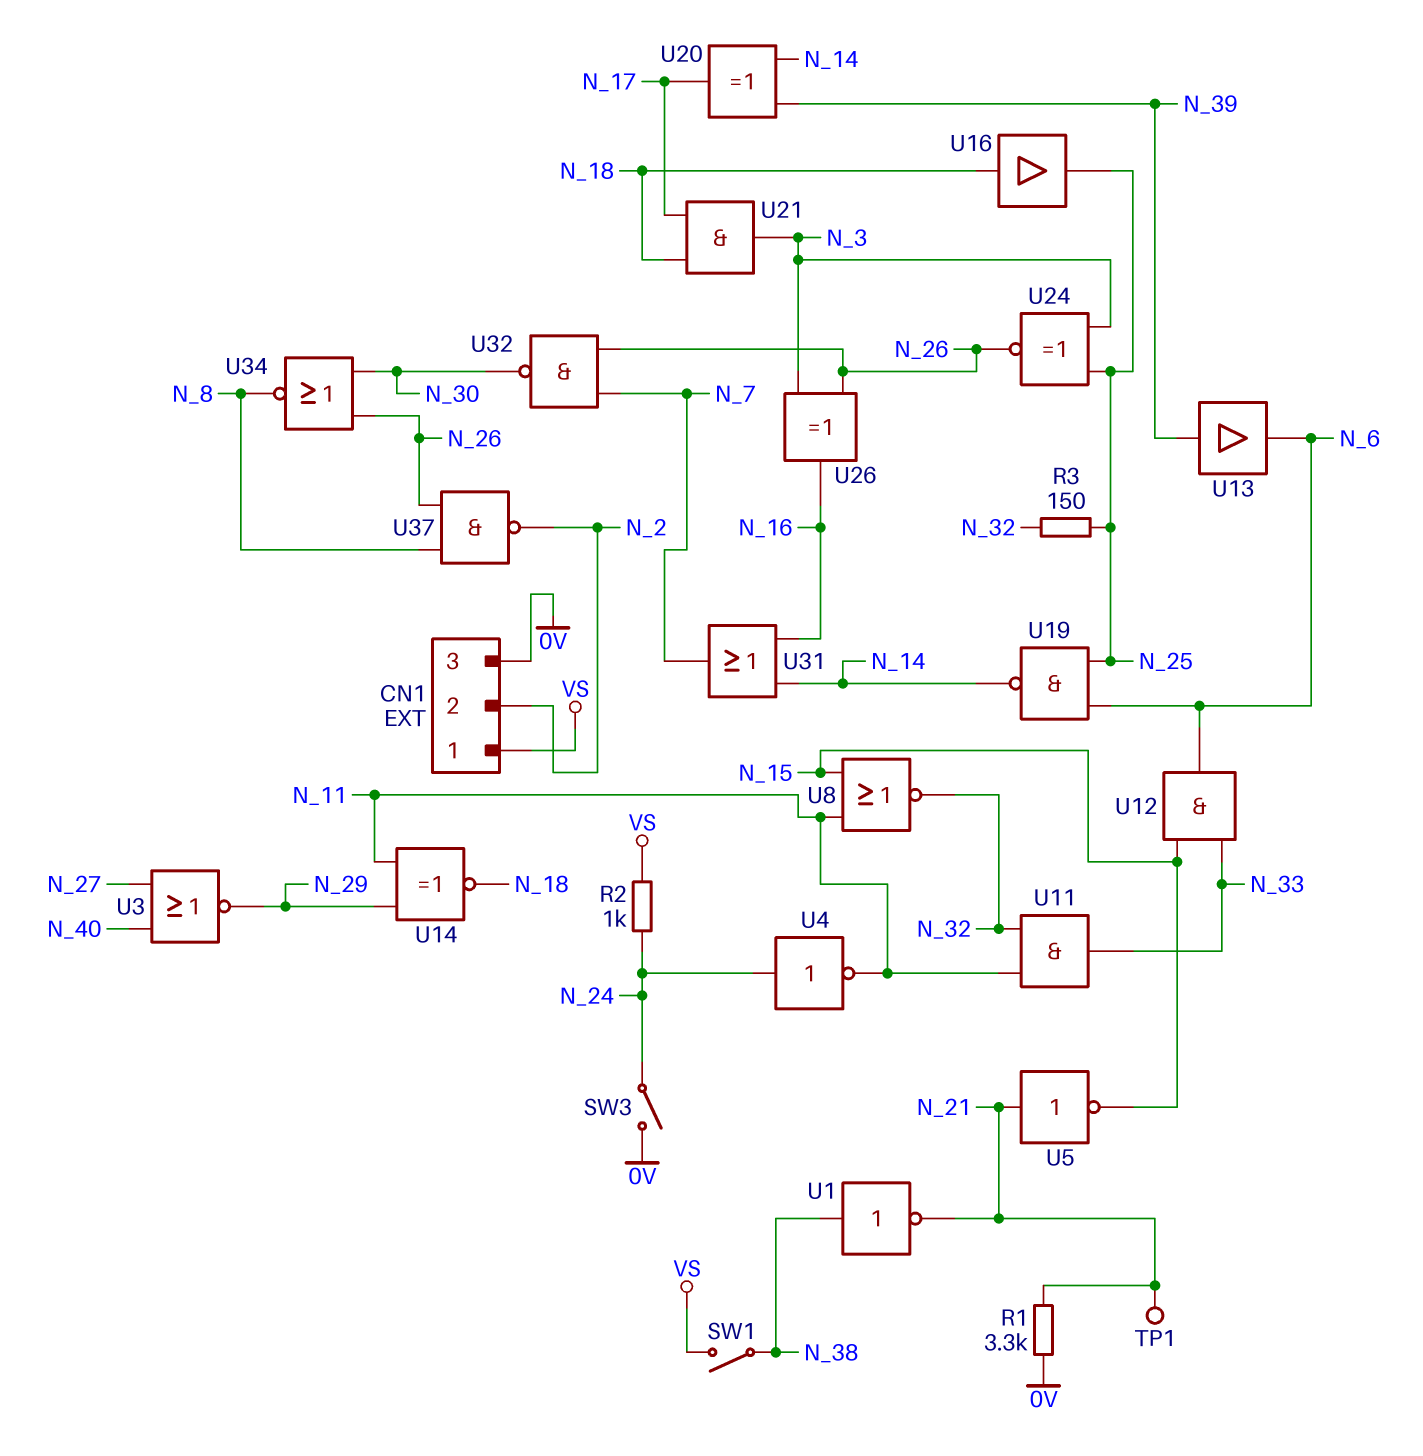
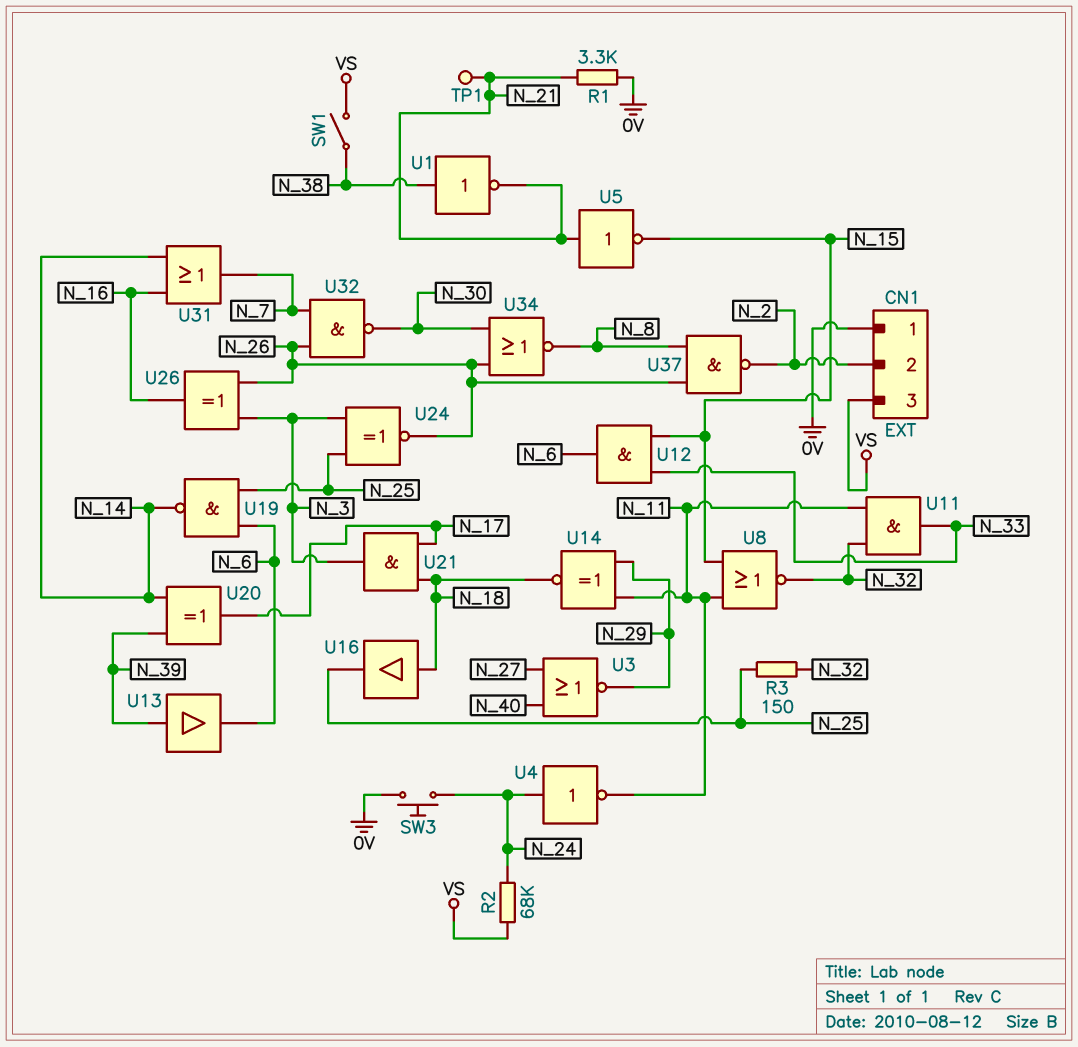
CN1 pin 1: VS -> 0V
CN1 pin 3: 0V -> VS
R2: 1k (N_24, VS) -> 68k (N_24, VS)
SW3: switch (0V, N_24) -> button (0V, N_24)

